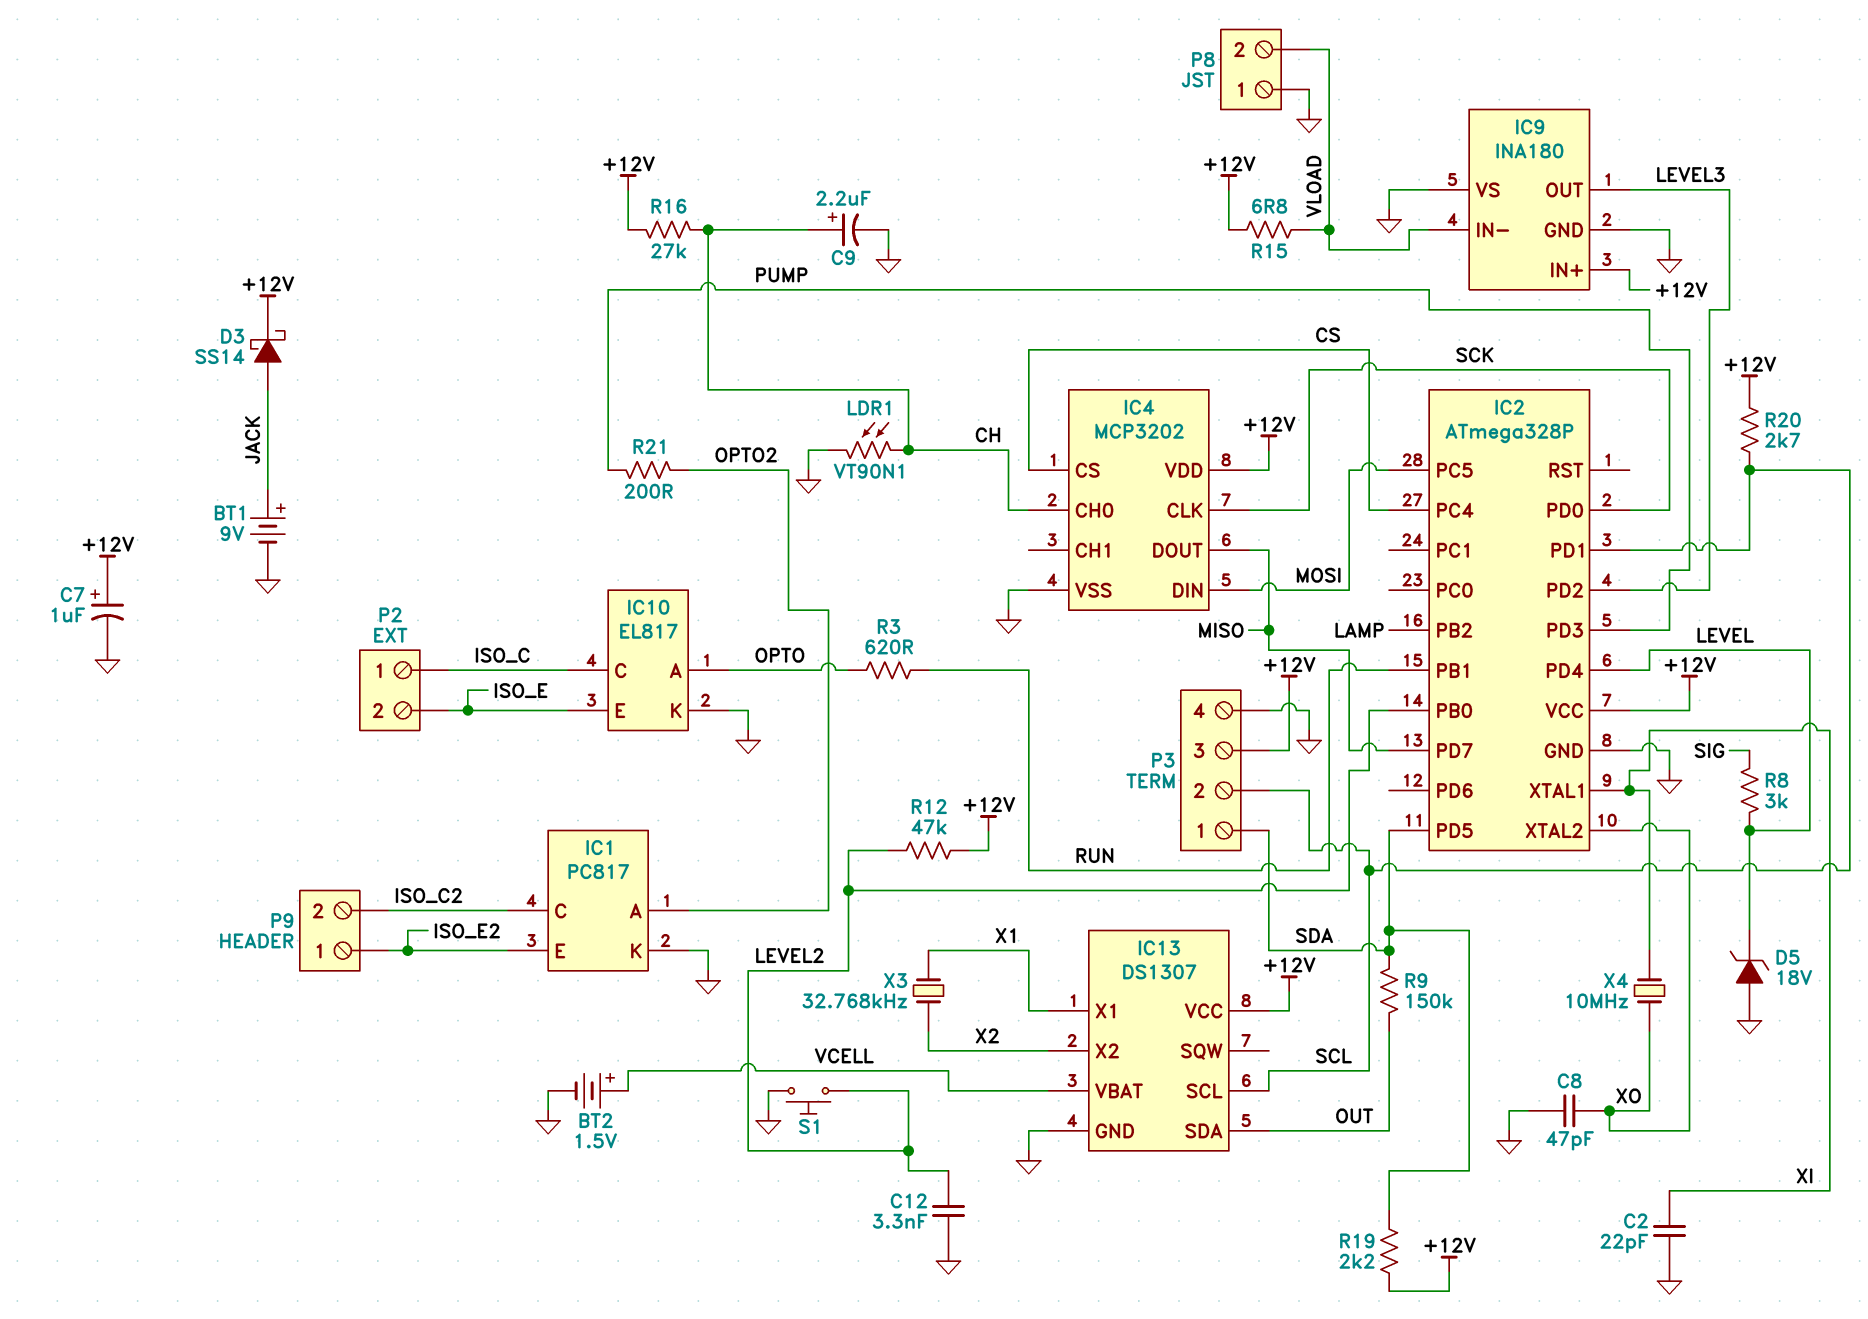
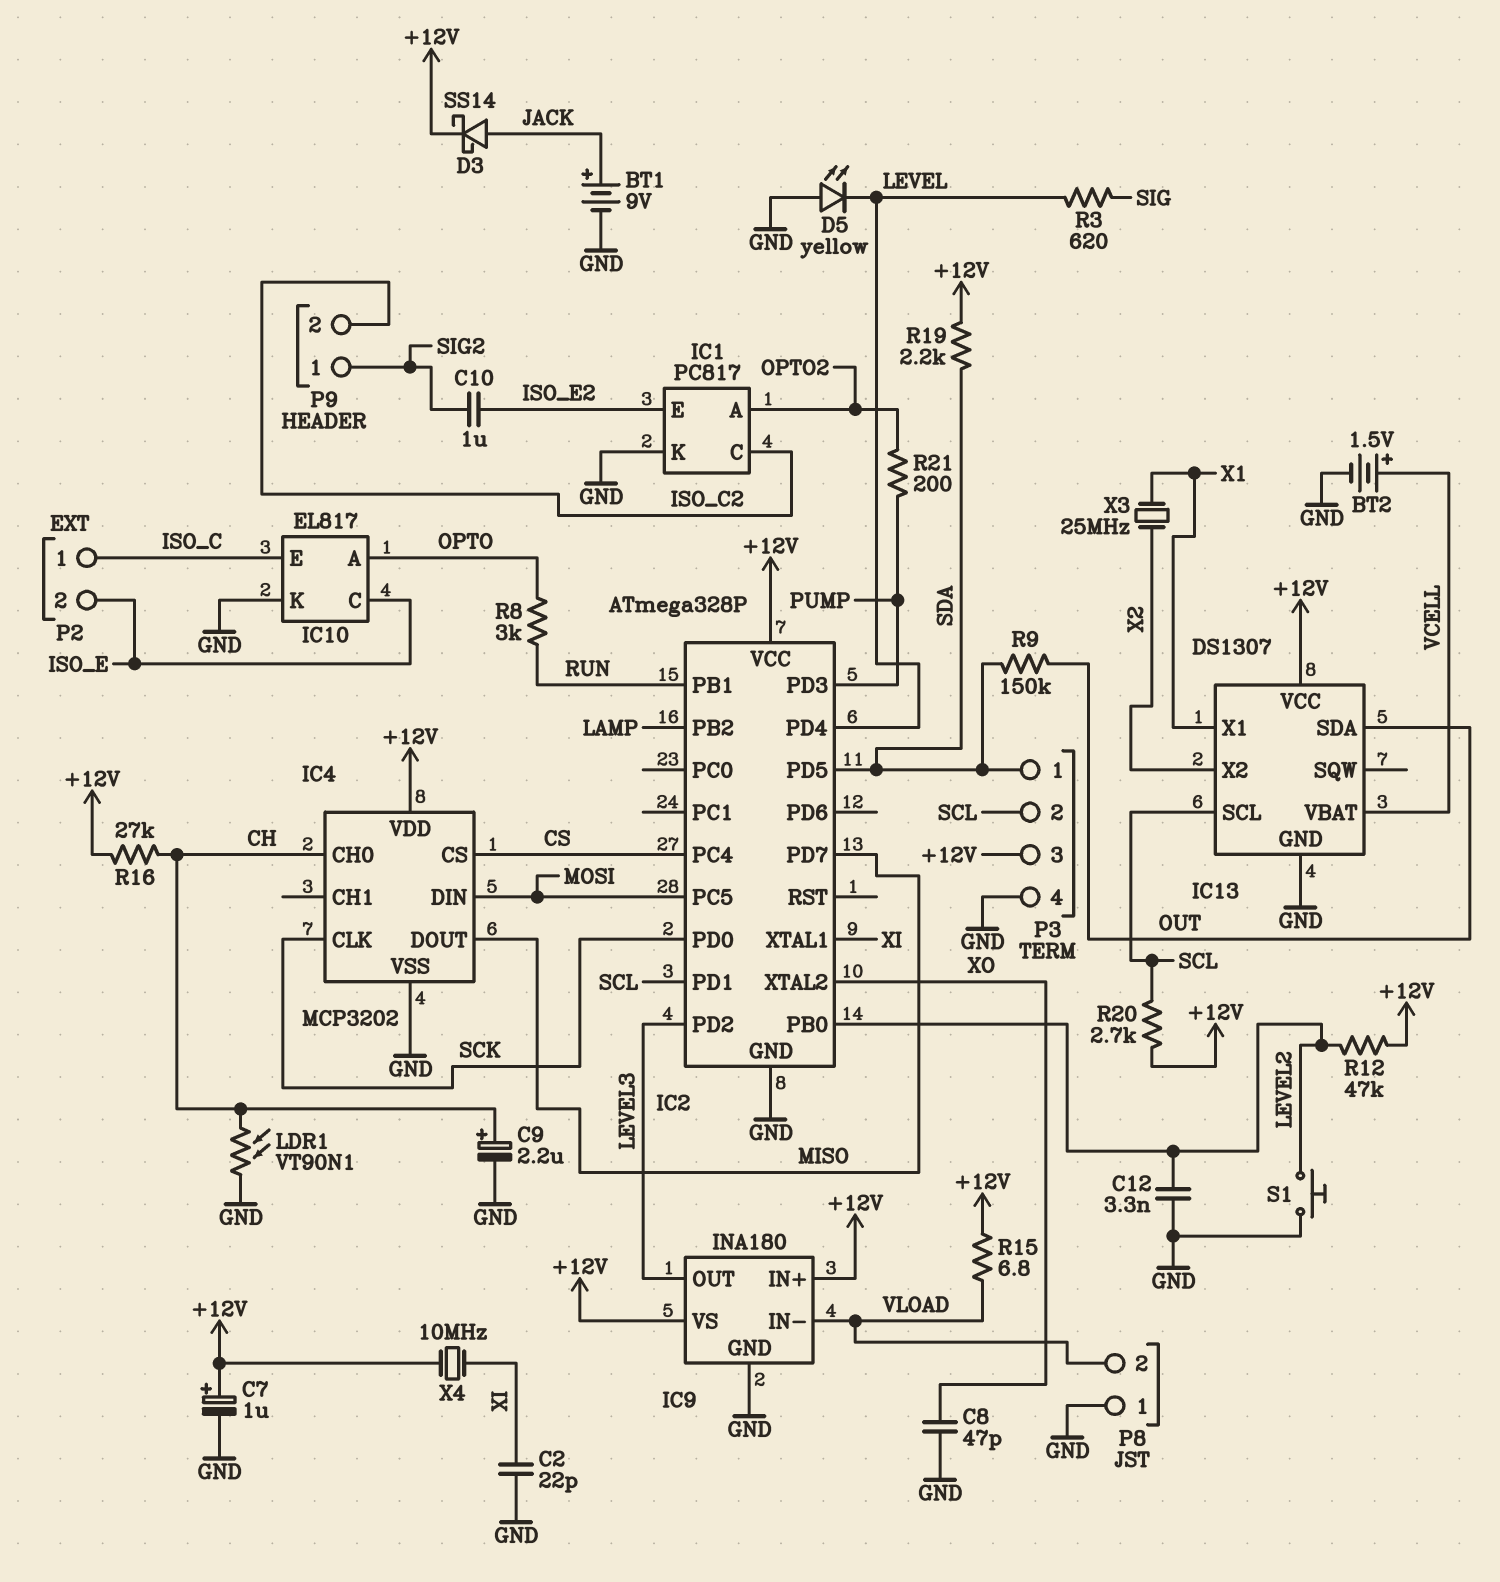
C10: none -> 1uF (ISO_E2, SIG2)
D5: zener 18V (A GND, K LEVEL) -> LED yellow (A GND, K LEVEL)
IC9 pin VS: GND -> +12V
IC10 pin C: ISO_C -> ISO_E
IC10 pin E: ISO_E -> ISO_C
P9 pin 1: ISO_E2 -> SIG2
R3: 620 (OPTO, RUN) -> 620 (LEVEL, SIG)
R8: 3k (LEVEL, SIG) -> 3k (OPTO, RUN)
X3: 32.768kHz (X1, X2) -> 25MHz (X1, X2)
X4: 10MHz (XI, XO) -> 10MHz (+12V, XI)

